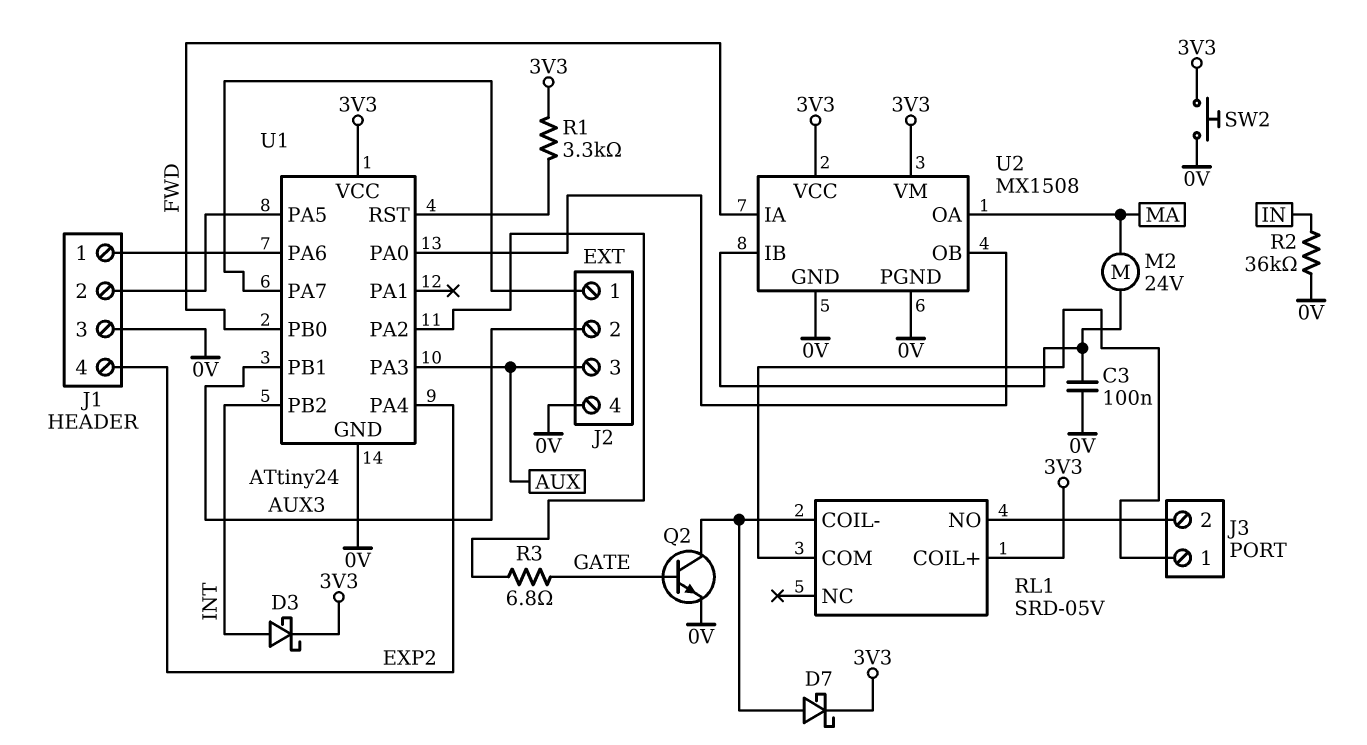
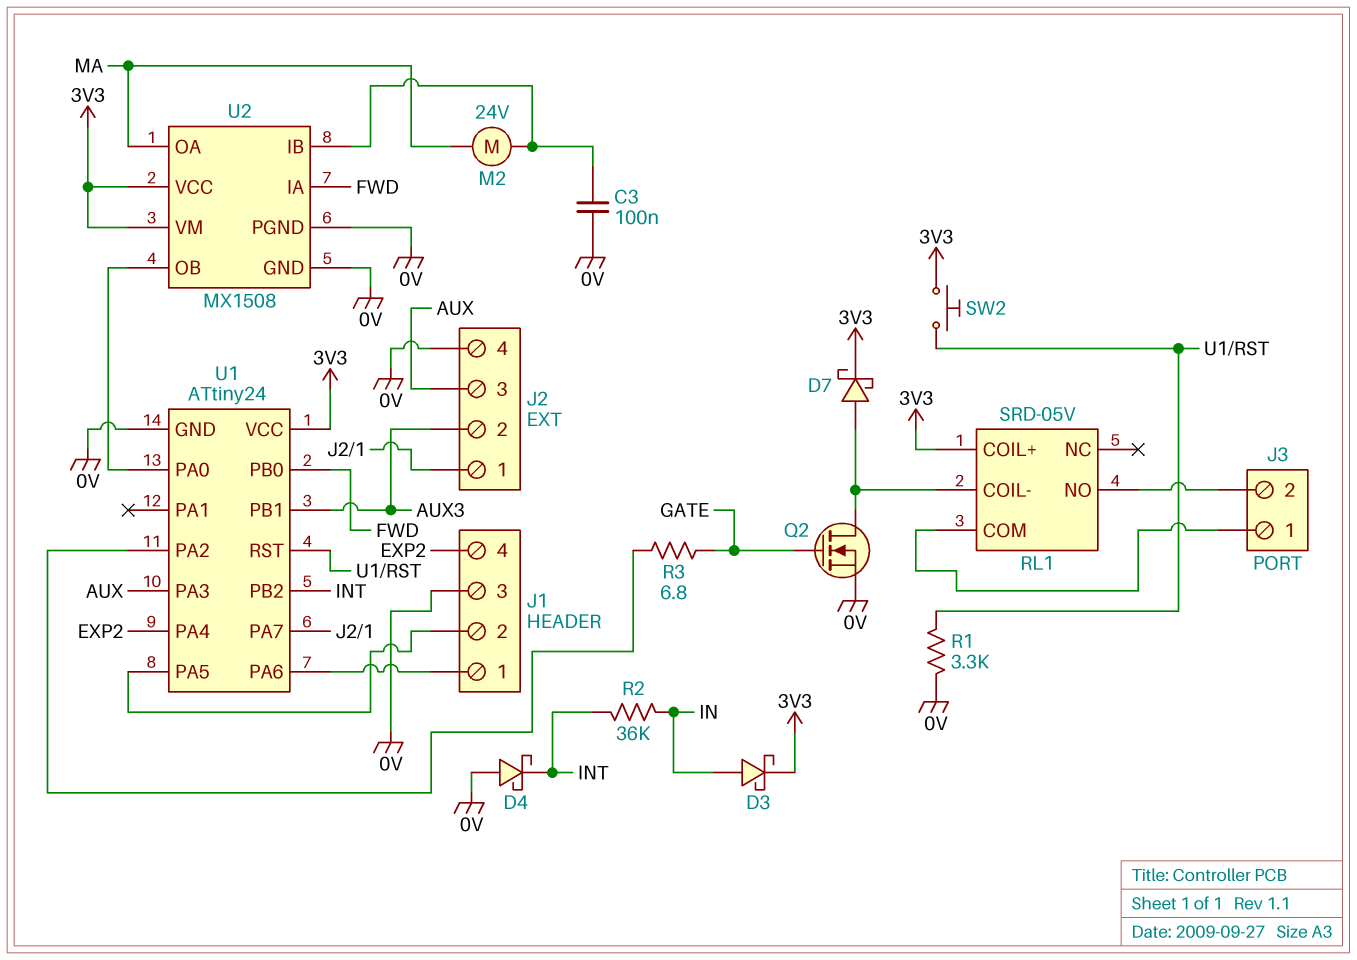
D3: schottky (A INT, K 3V3) -> schottky (A IN, K 3V3)
D4: none -> schottky (A 0V, K INT)
Q2: NPN (B GATE, C RL1/COIL-, E 0V) -> NMOS (G GATE, D RL1/COIL-, S 0V)
R1: 3.3k (3V3, U1/RST) -> 3.3k (0V, U1/RST)
R2: 36k (0V, IN) -> 36k (IN, INT)
SW2: button (0V, 3V3) -> button (3V3, U1/RST)

